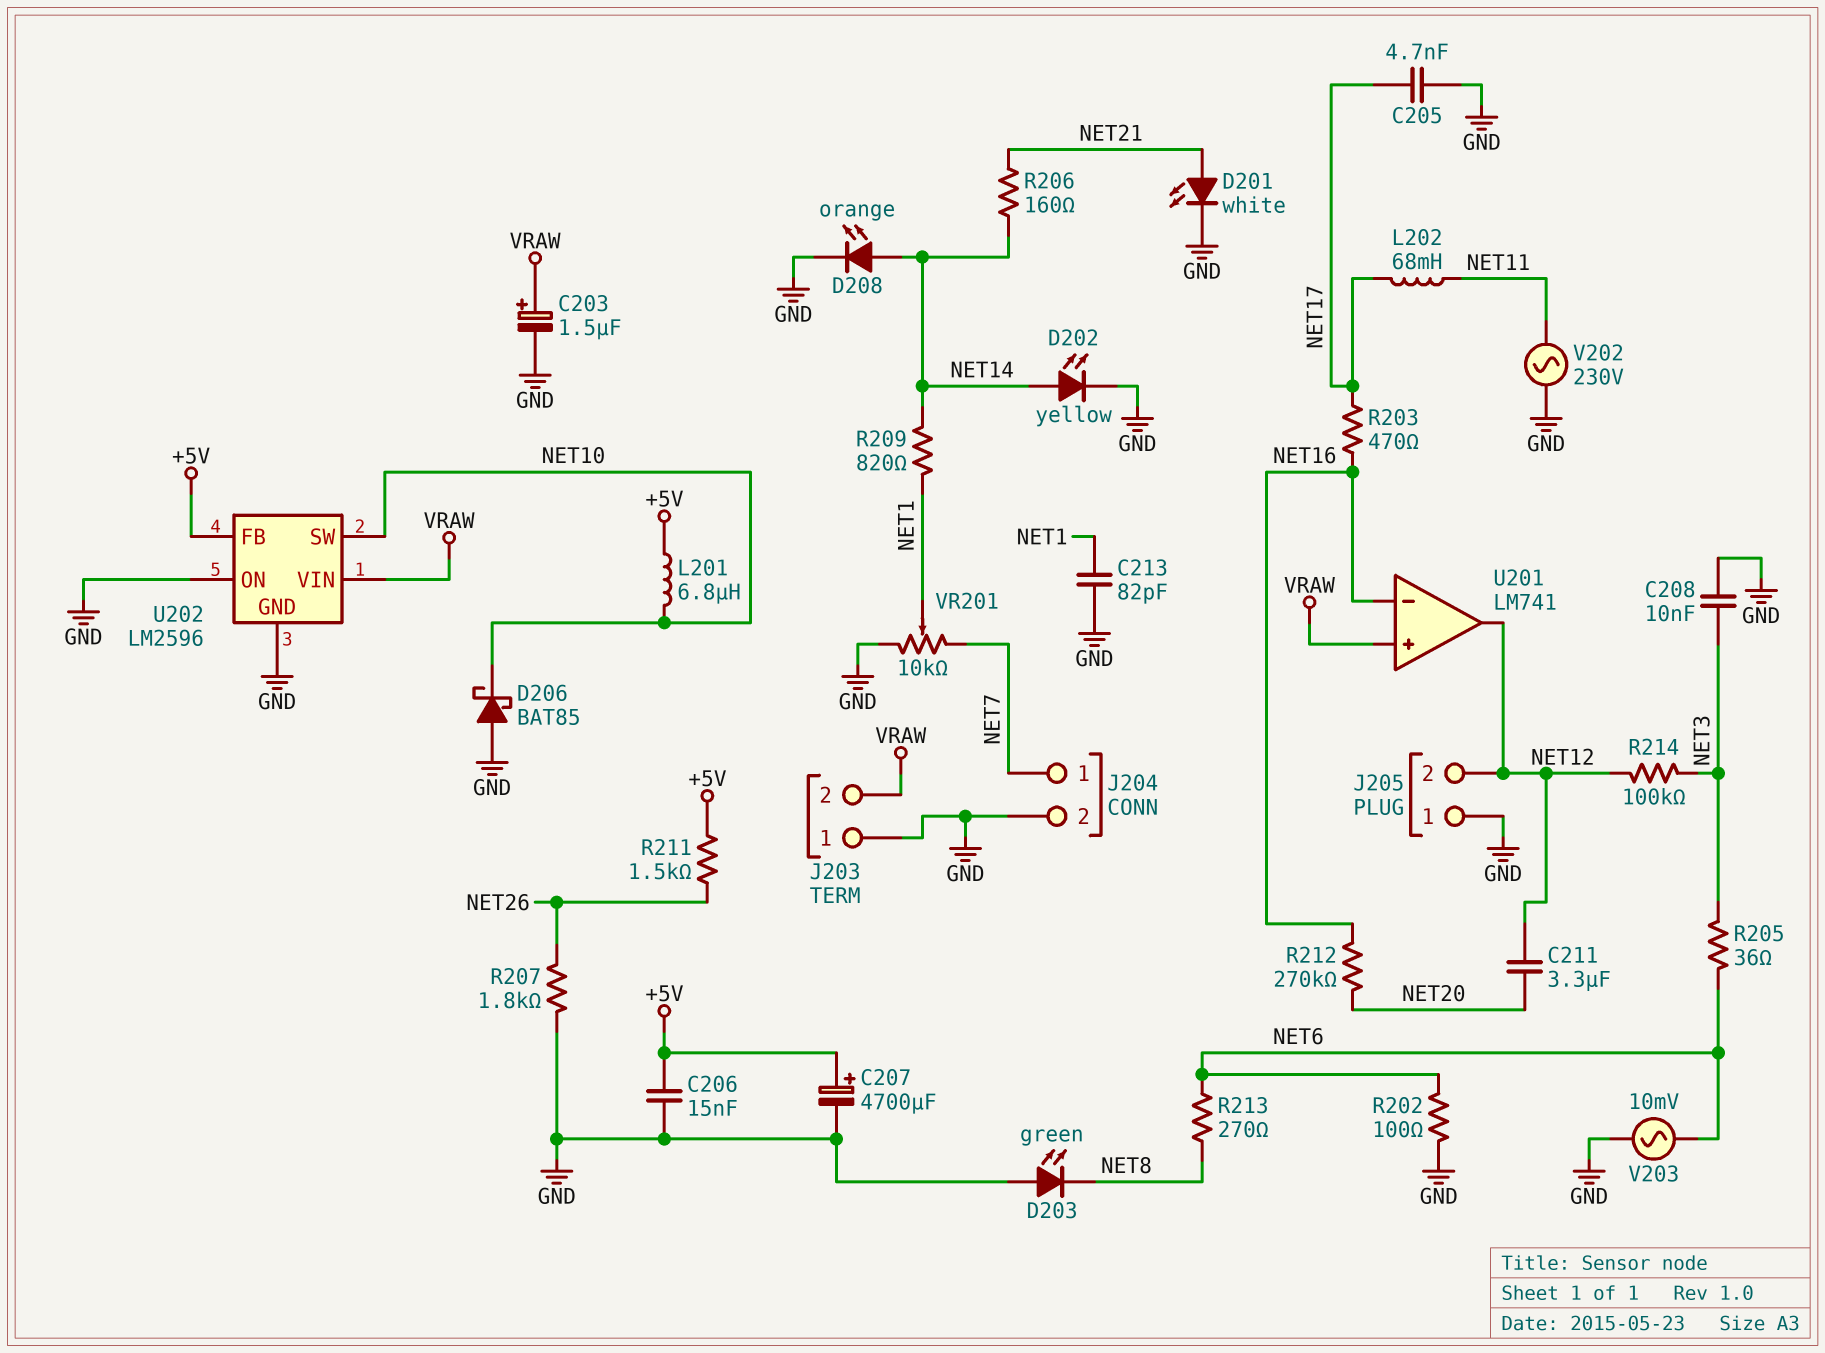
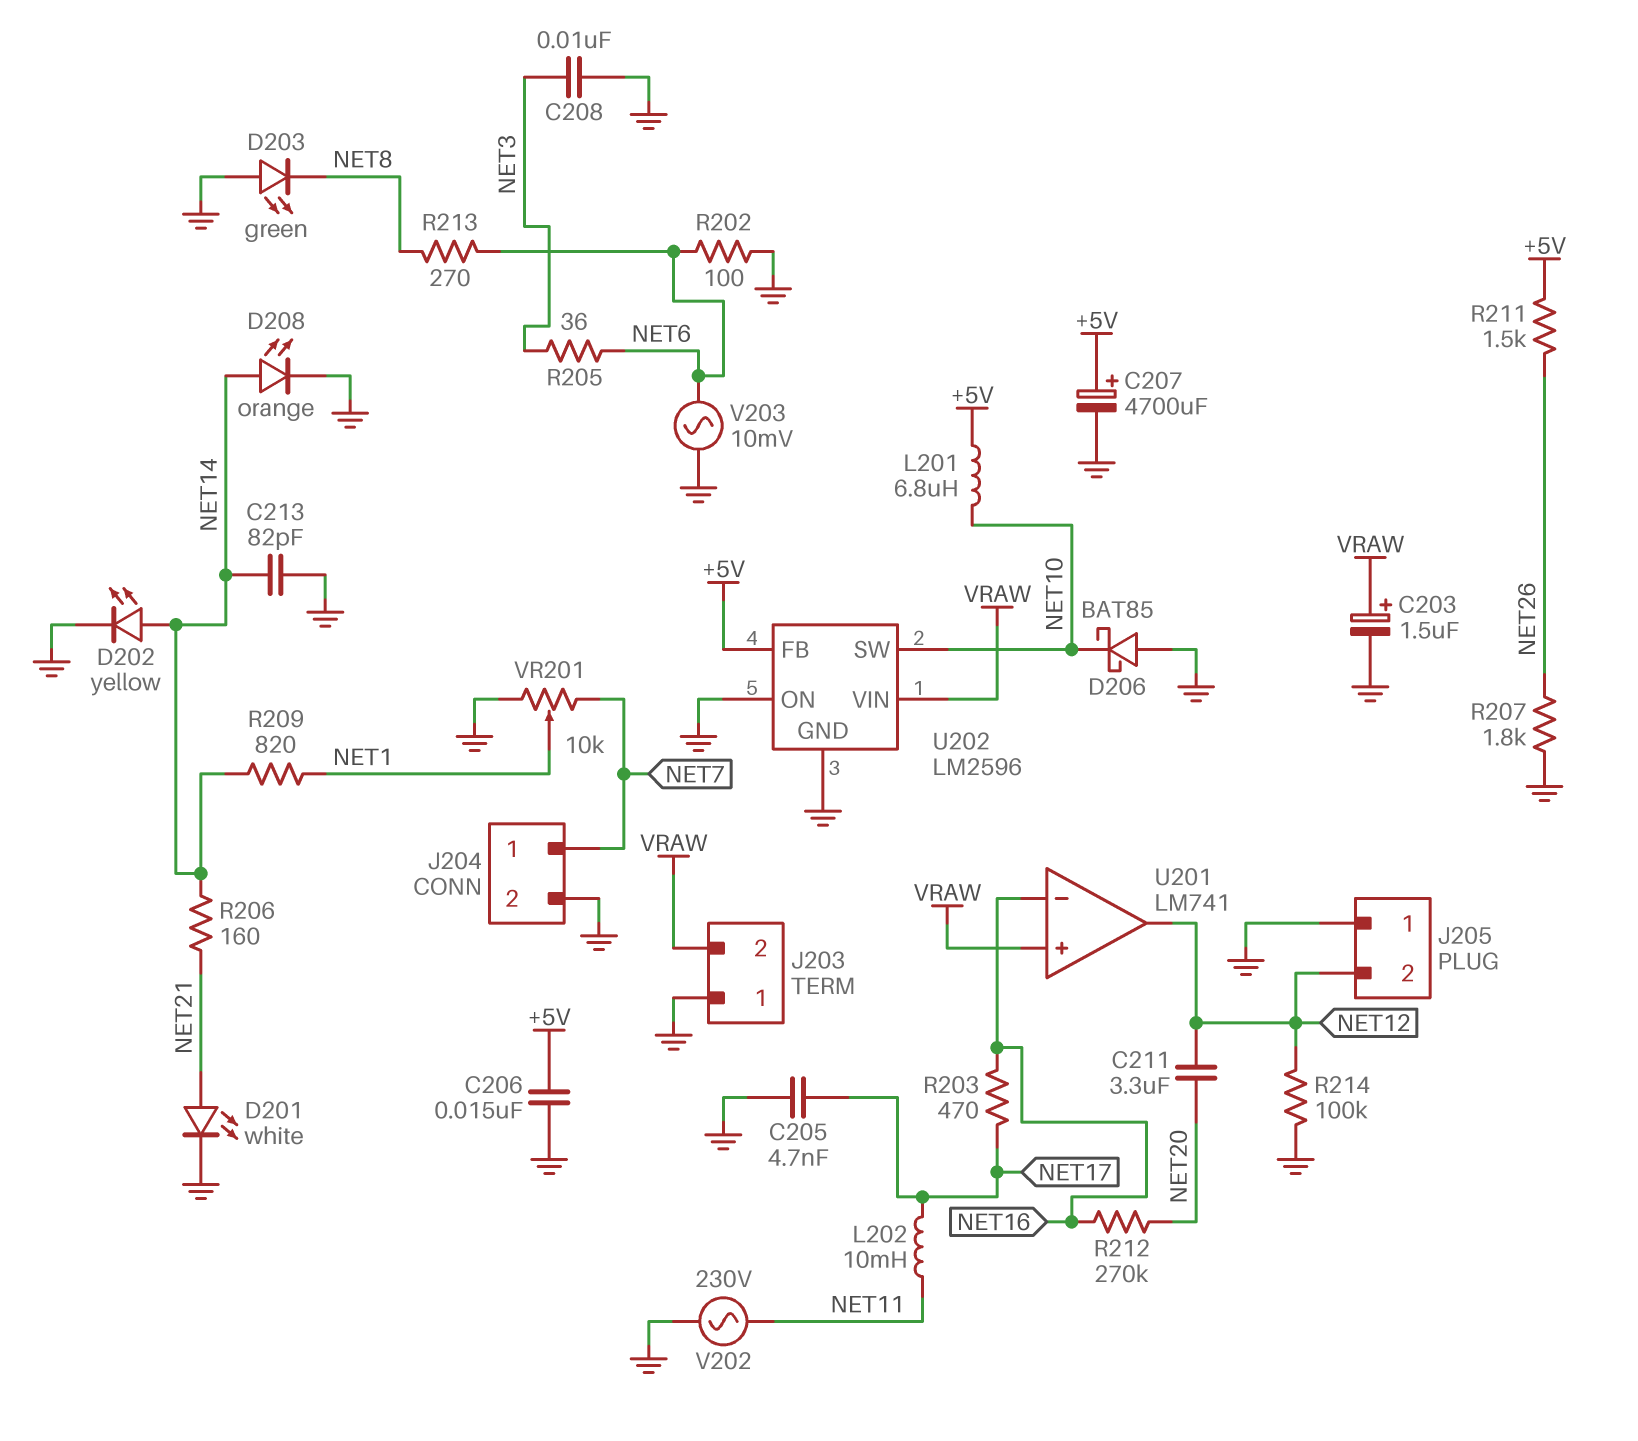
C213: 82pF (GND, NET1) -> 82pF (GND, NET14)
L202: 68mH (NET11, NET17) -> 10mH (NET11, NET17)
R214: 100k (NET3, NET12) -> 100k (GND, NET12)

